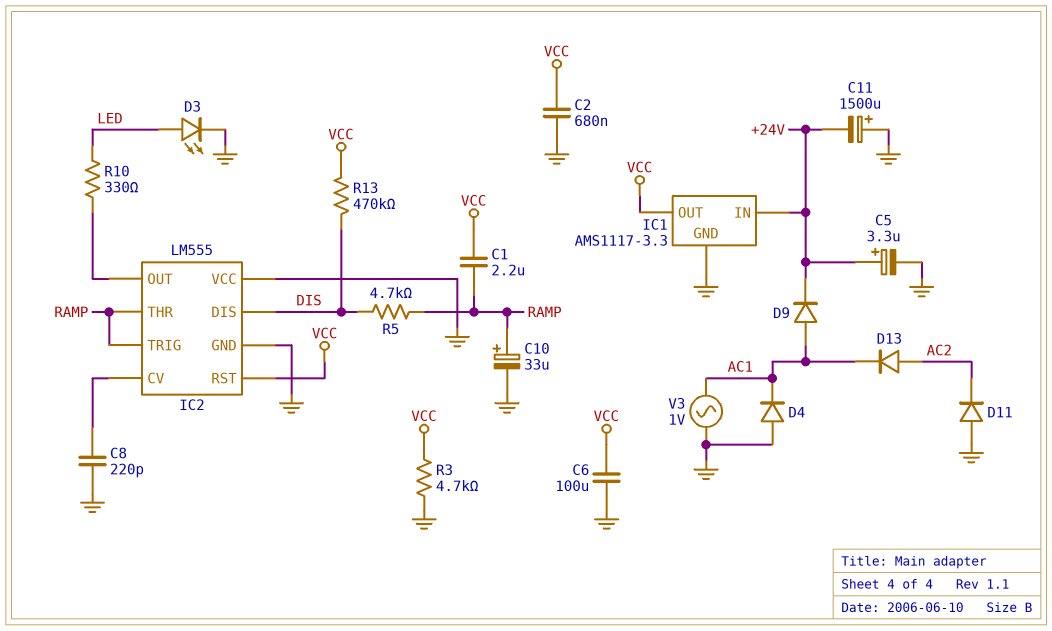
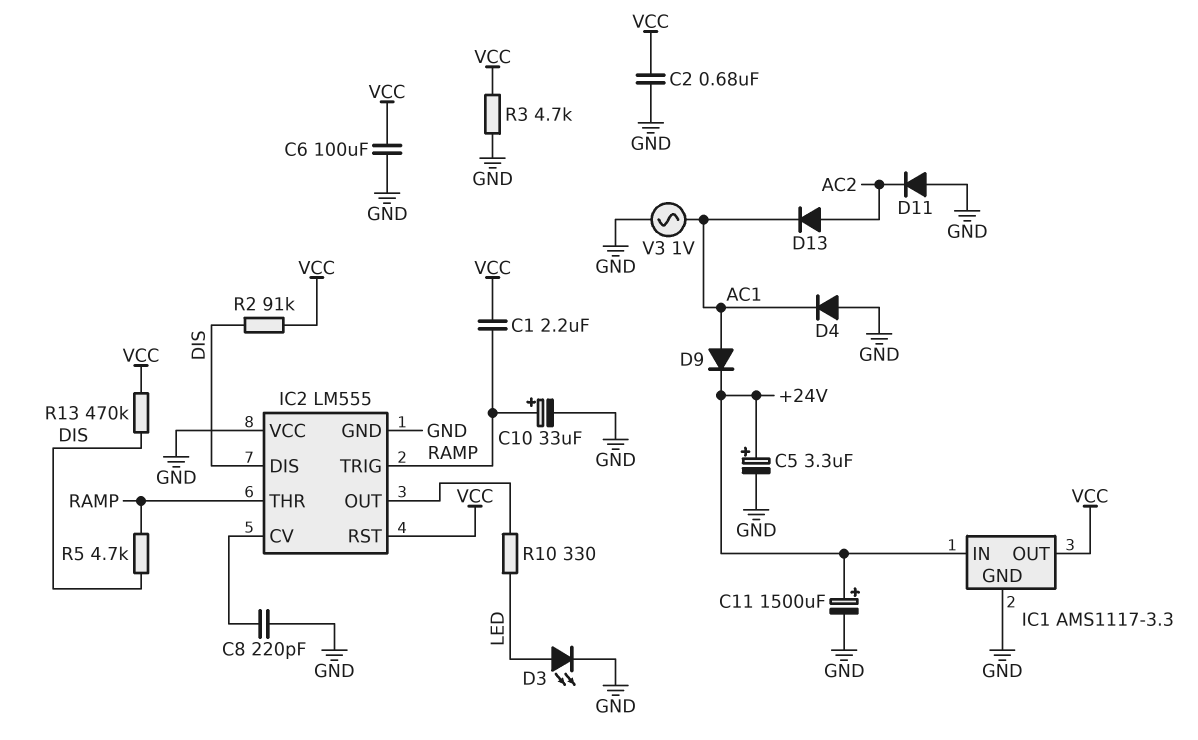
C11: 1500uF (plus GND, minus +24V) -> 1500uF (plus +24V, minus GND)
R2: none -> 91k (DIS, VCC)

